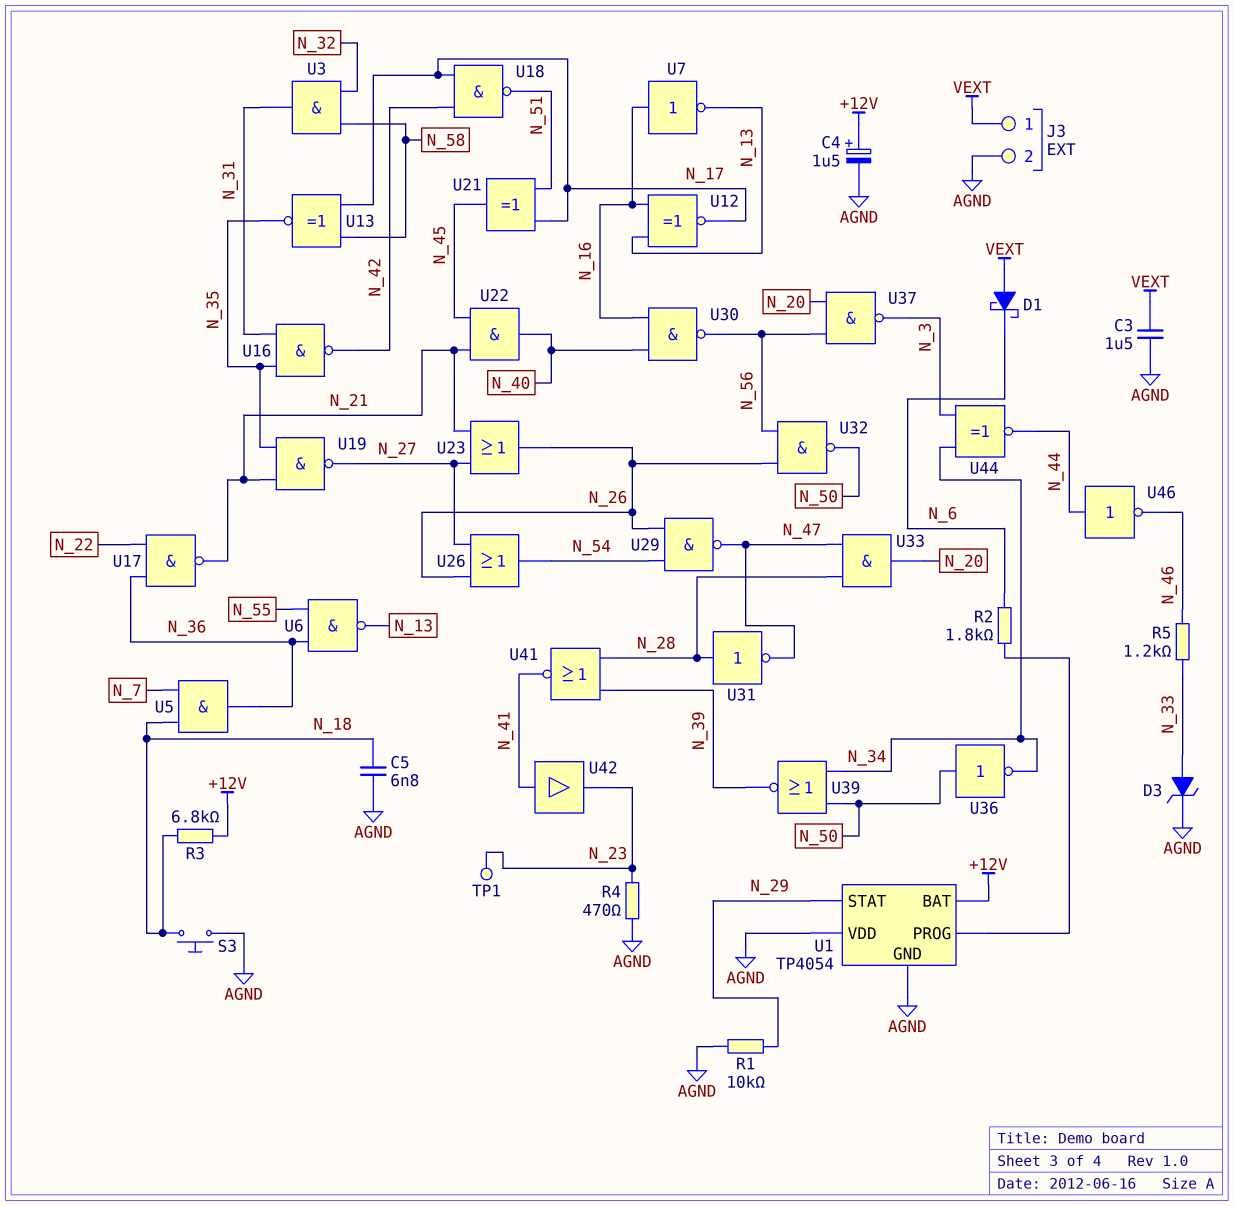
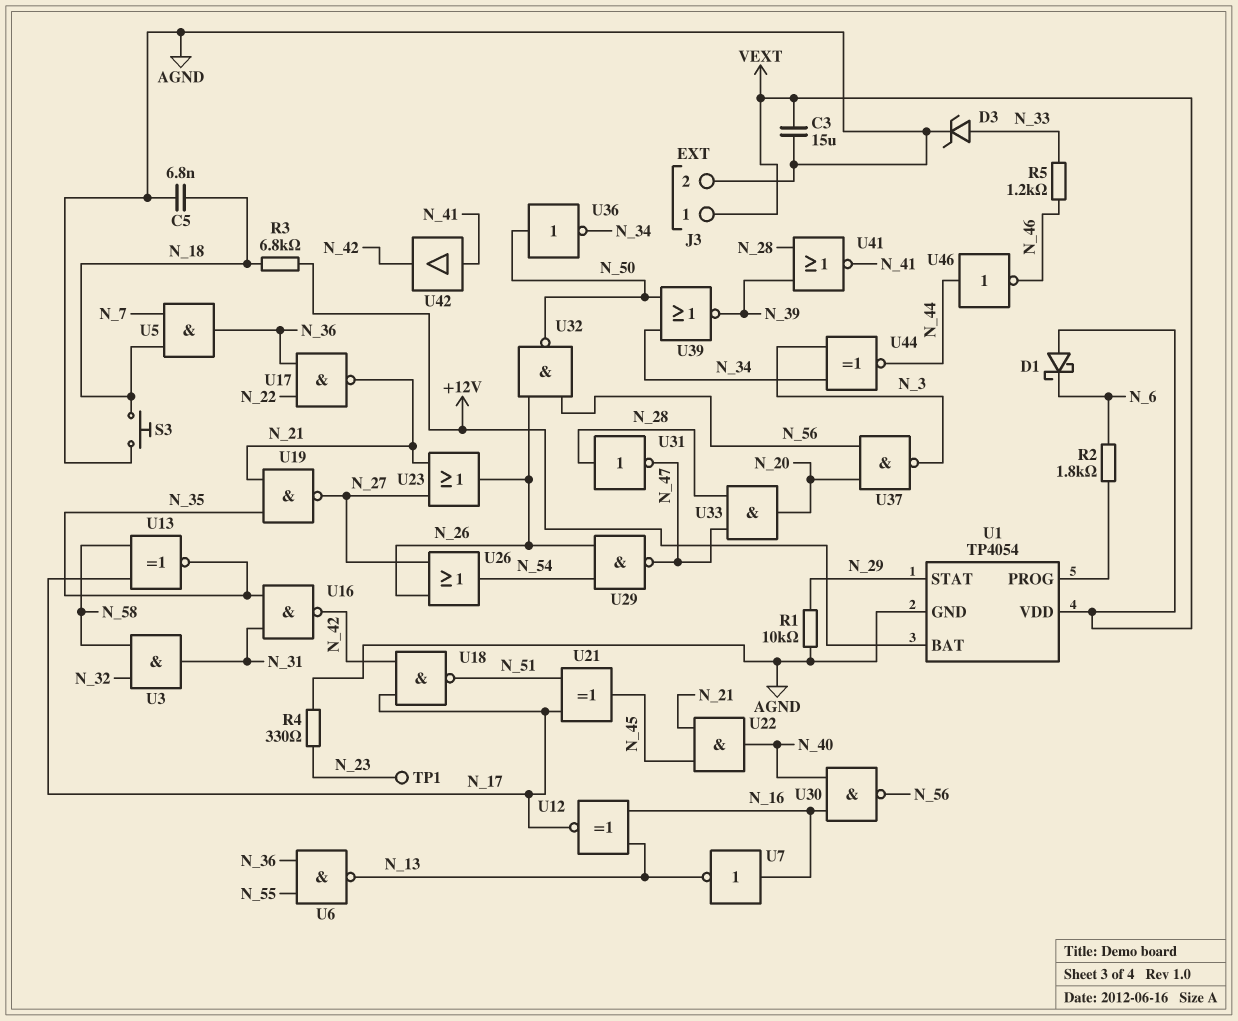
C3: 1.5uF (AGND, VEXT) -> 15uF (AGND, VEXT)
C4: 1.5uF (plus +12V, minus AGND) -> none
R4: 470 (AGND, N_23) -> 330 (AGND, N_23)
U1 pin VDD: AGND -> VEXT
U42: buffer (in N_41, out N_23) -> buffer (in N_41, out N_42)

